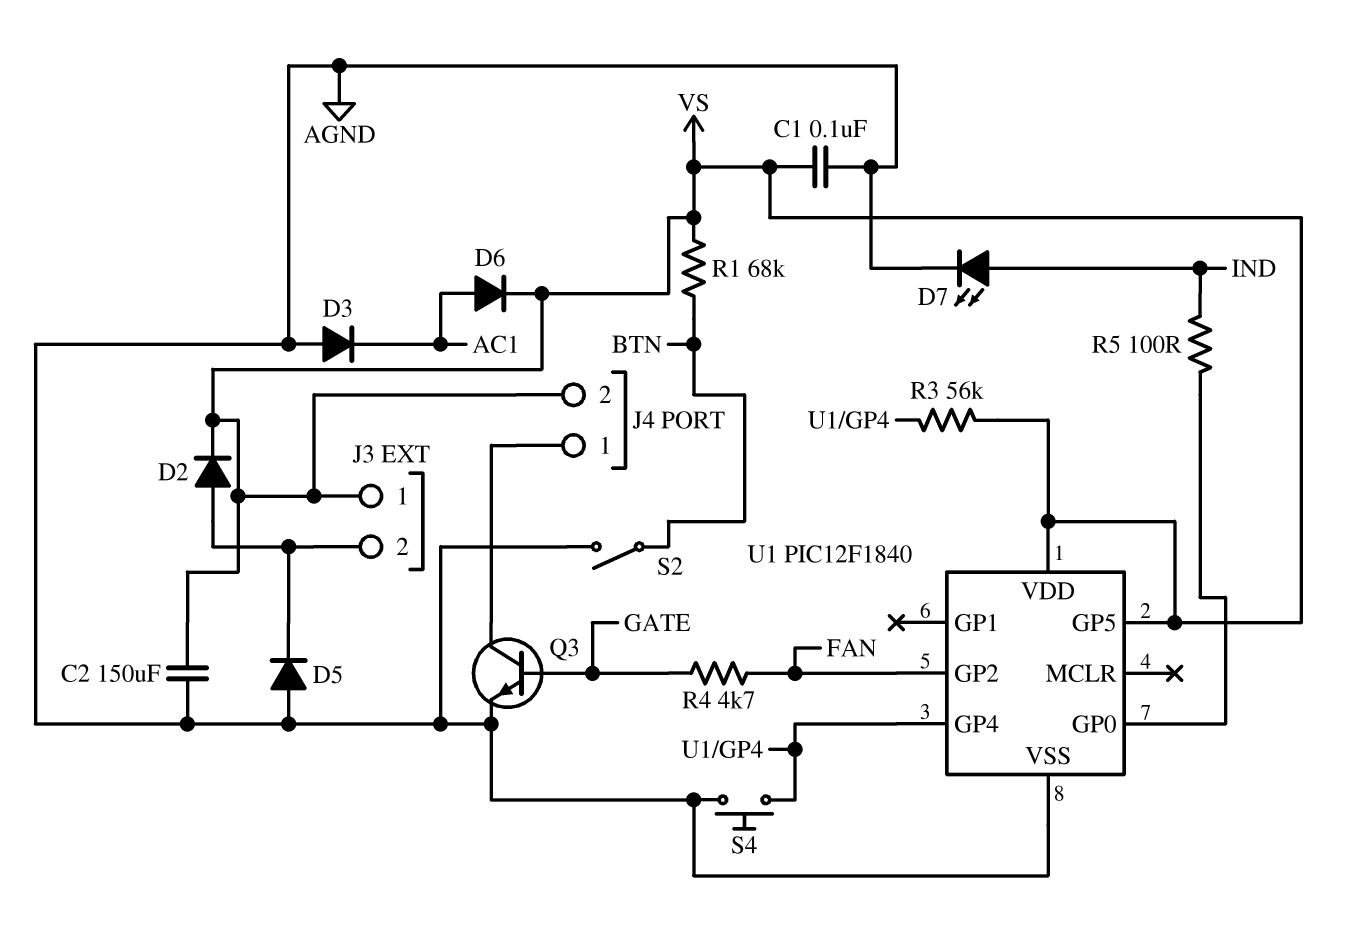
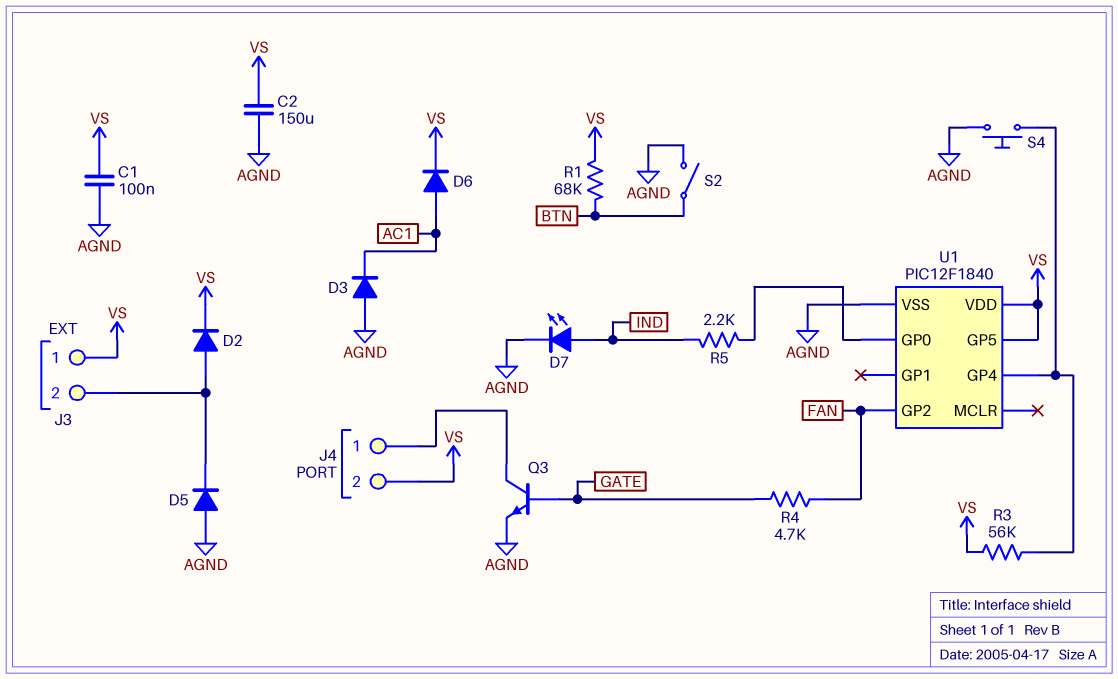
R5: 100 (IND, U1/GP0) -> 2.2k (IND, U1/GP0)

